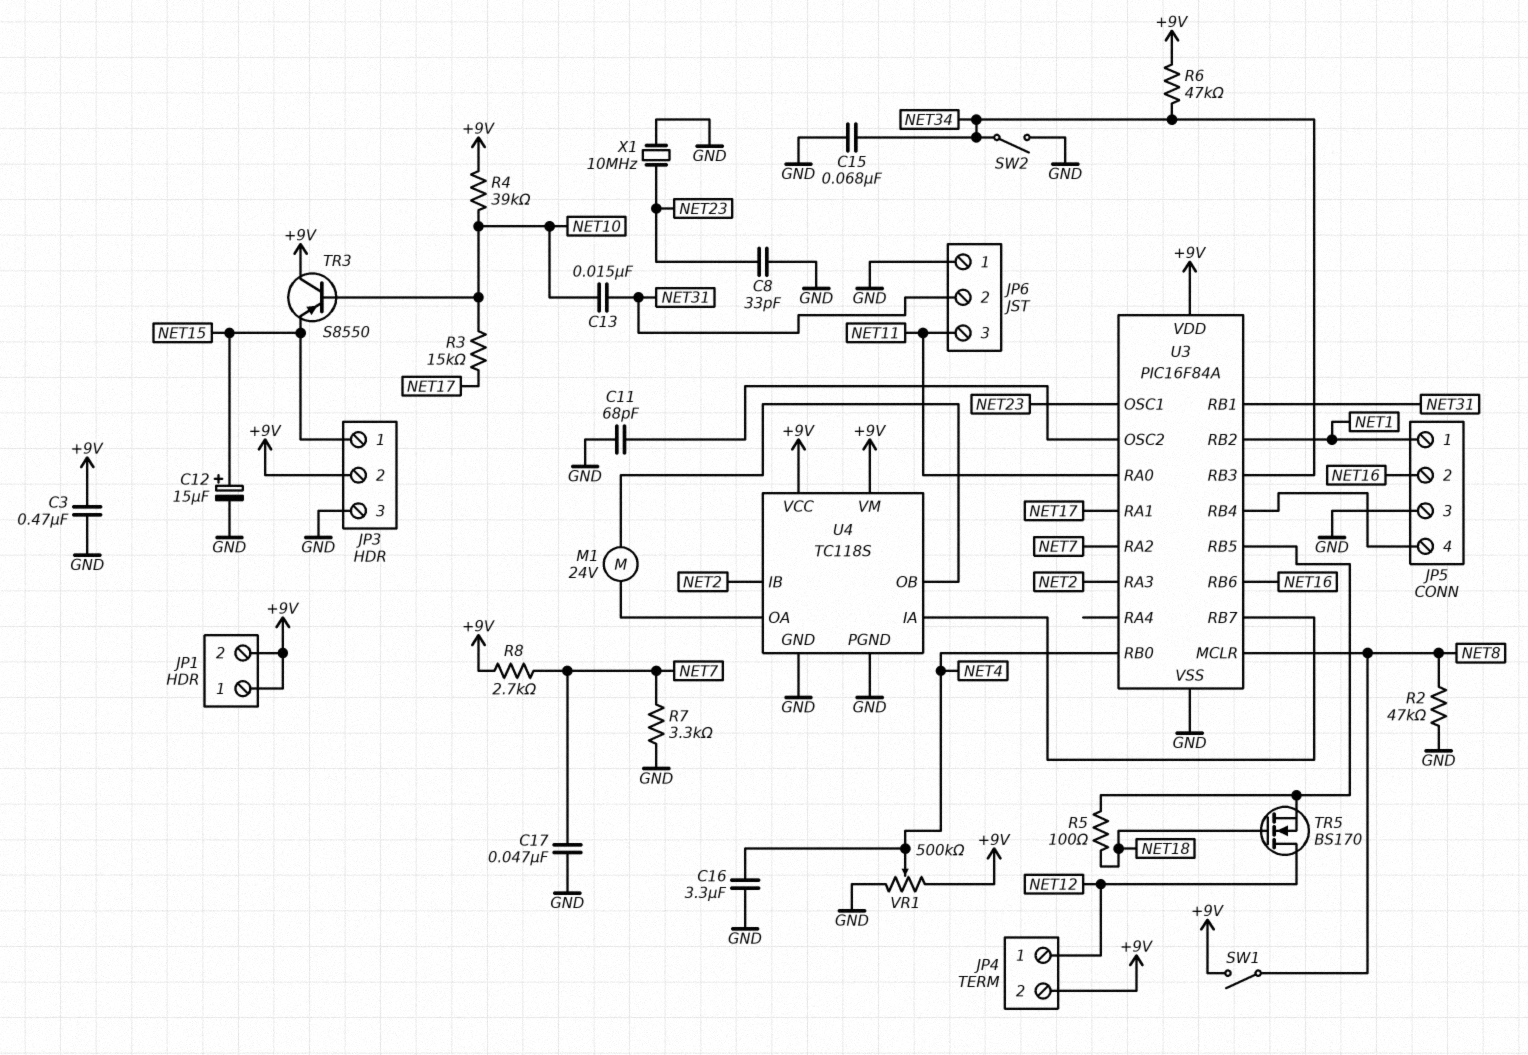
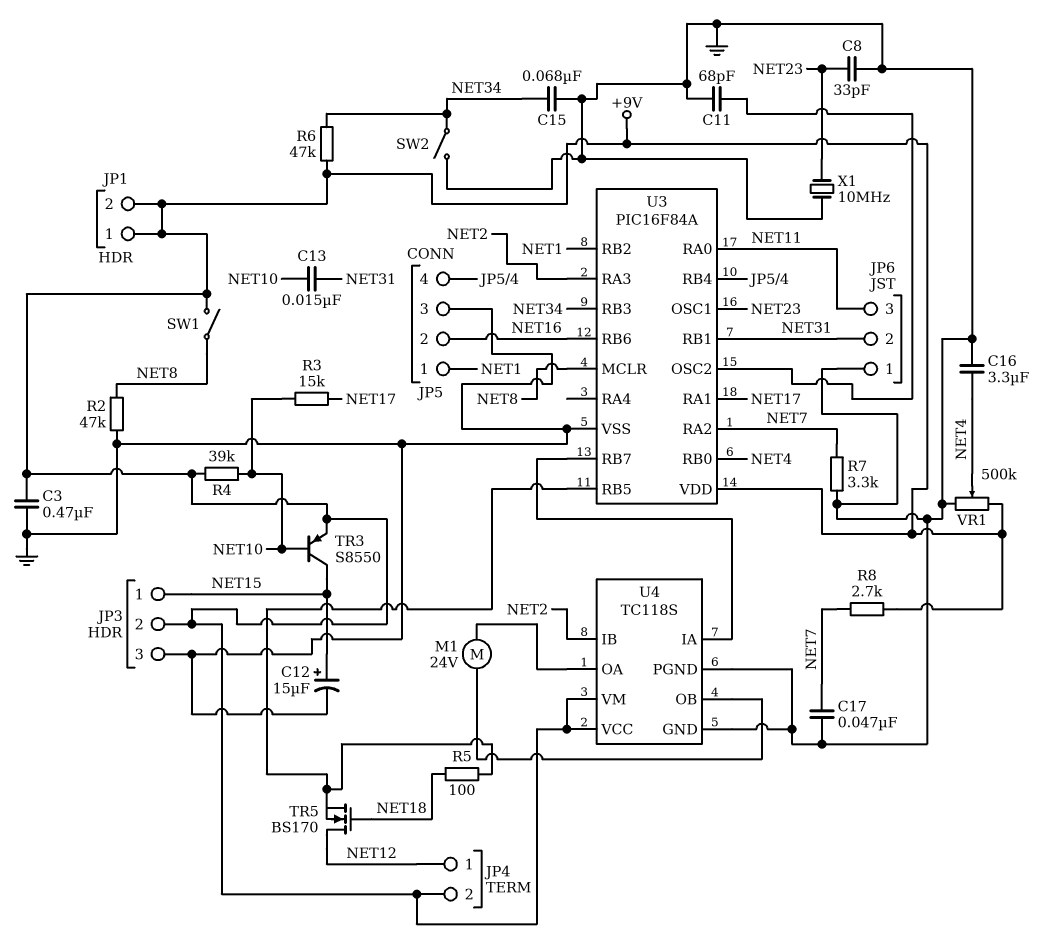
TR3: PNP S8550 (B NET10, C +9V, E NET15) -> PNP S8550 (B NET10, C NET15, E +9V)

